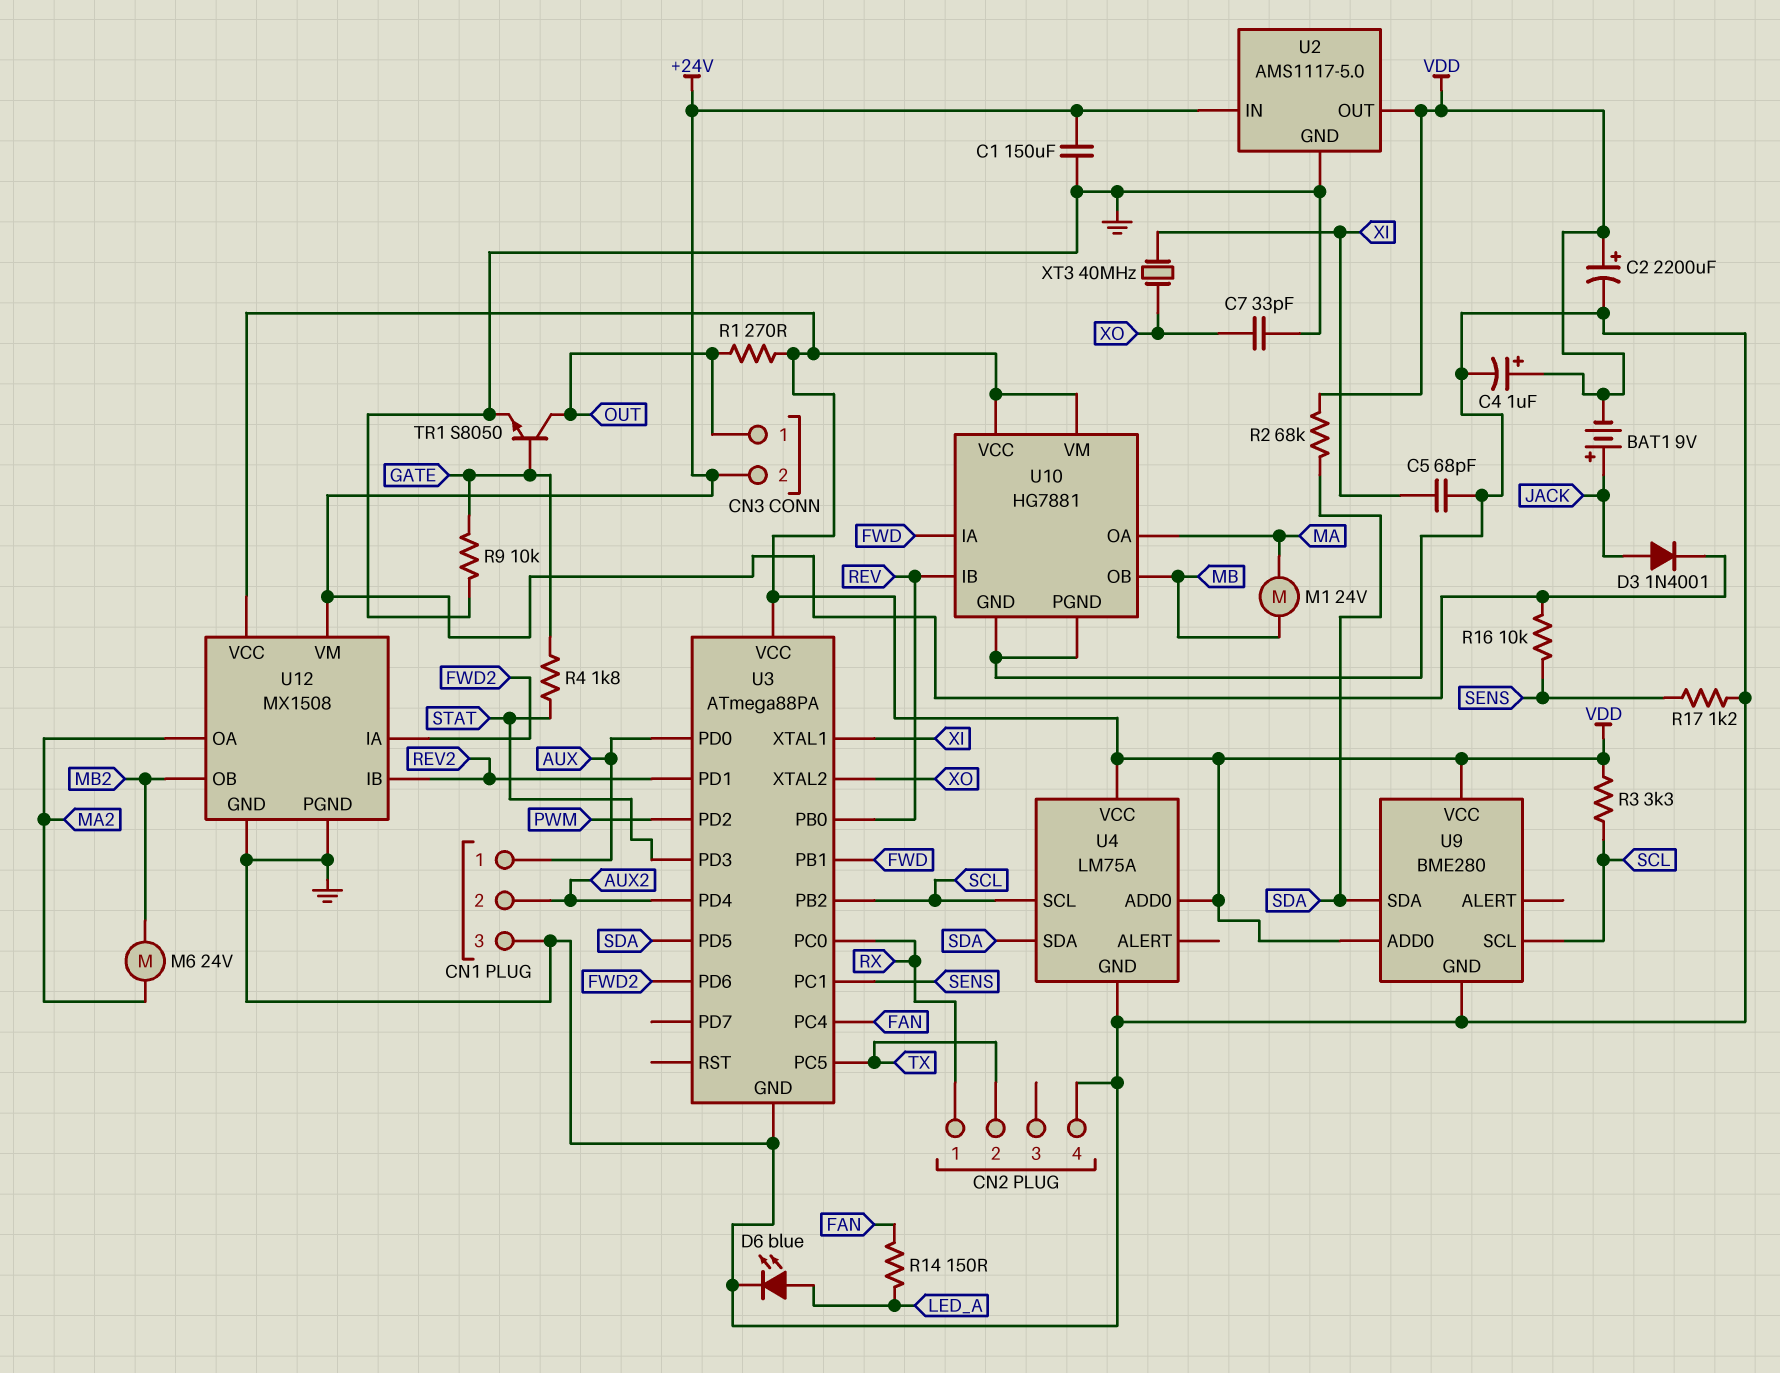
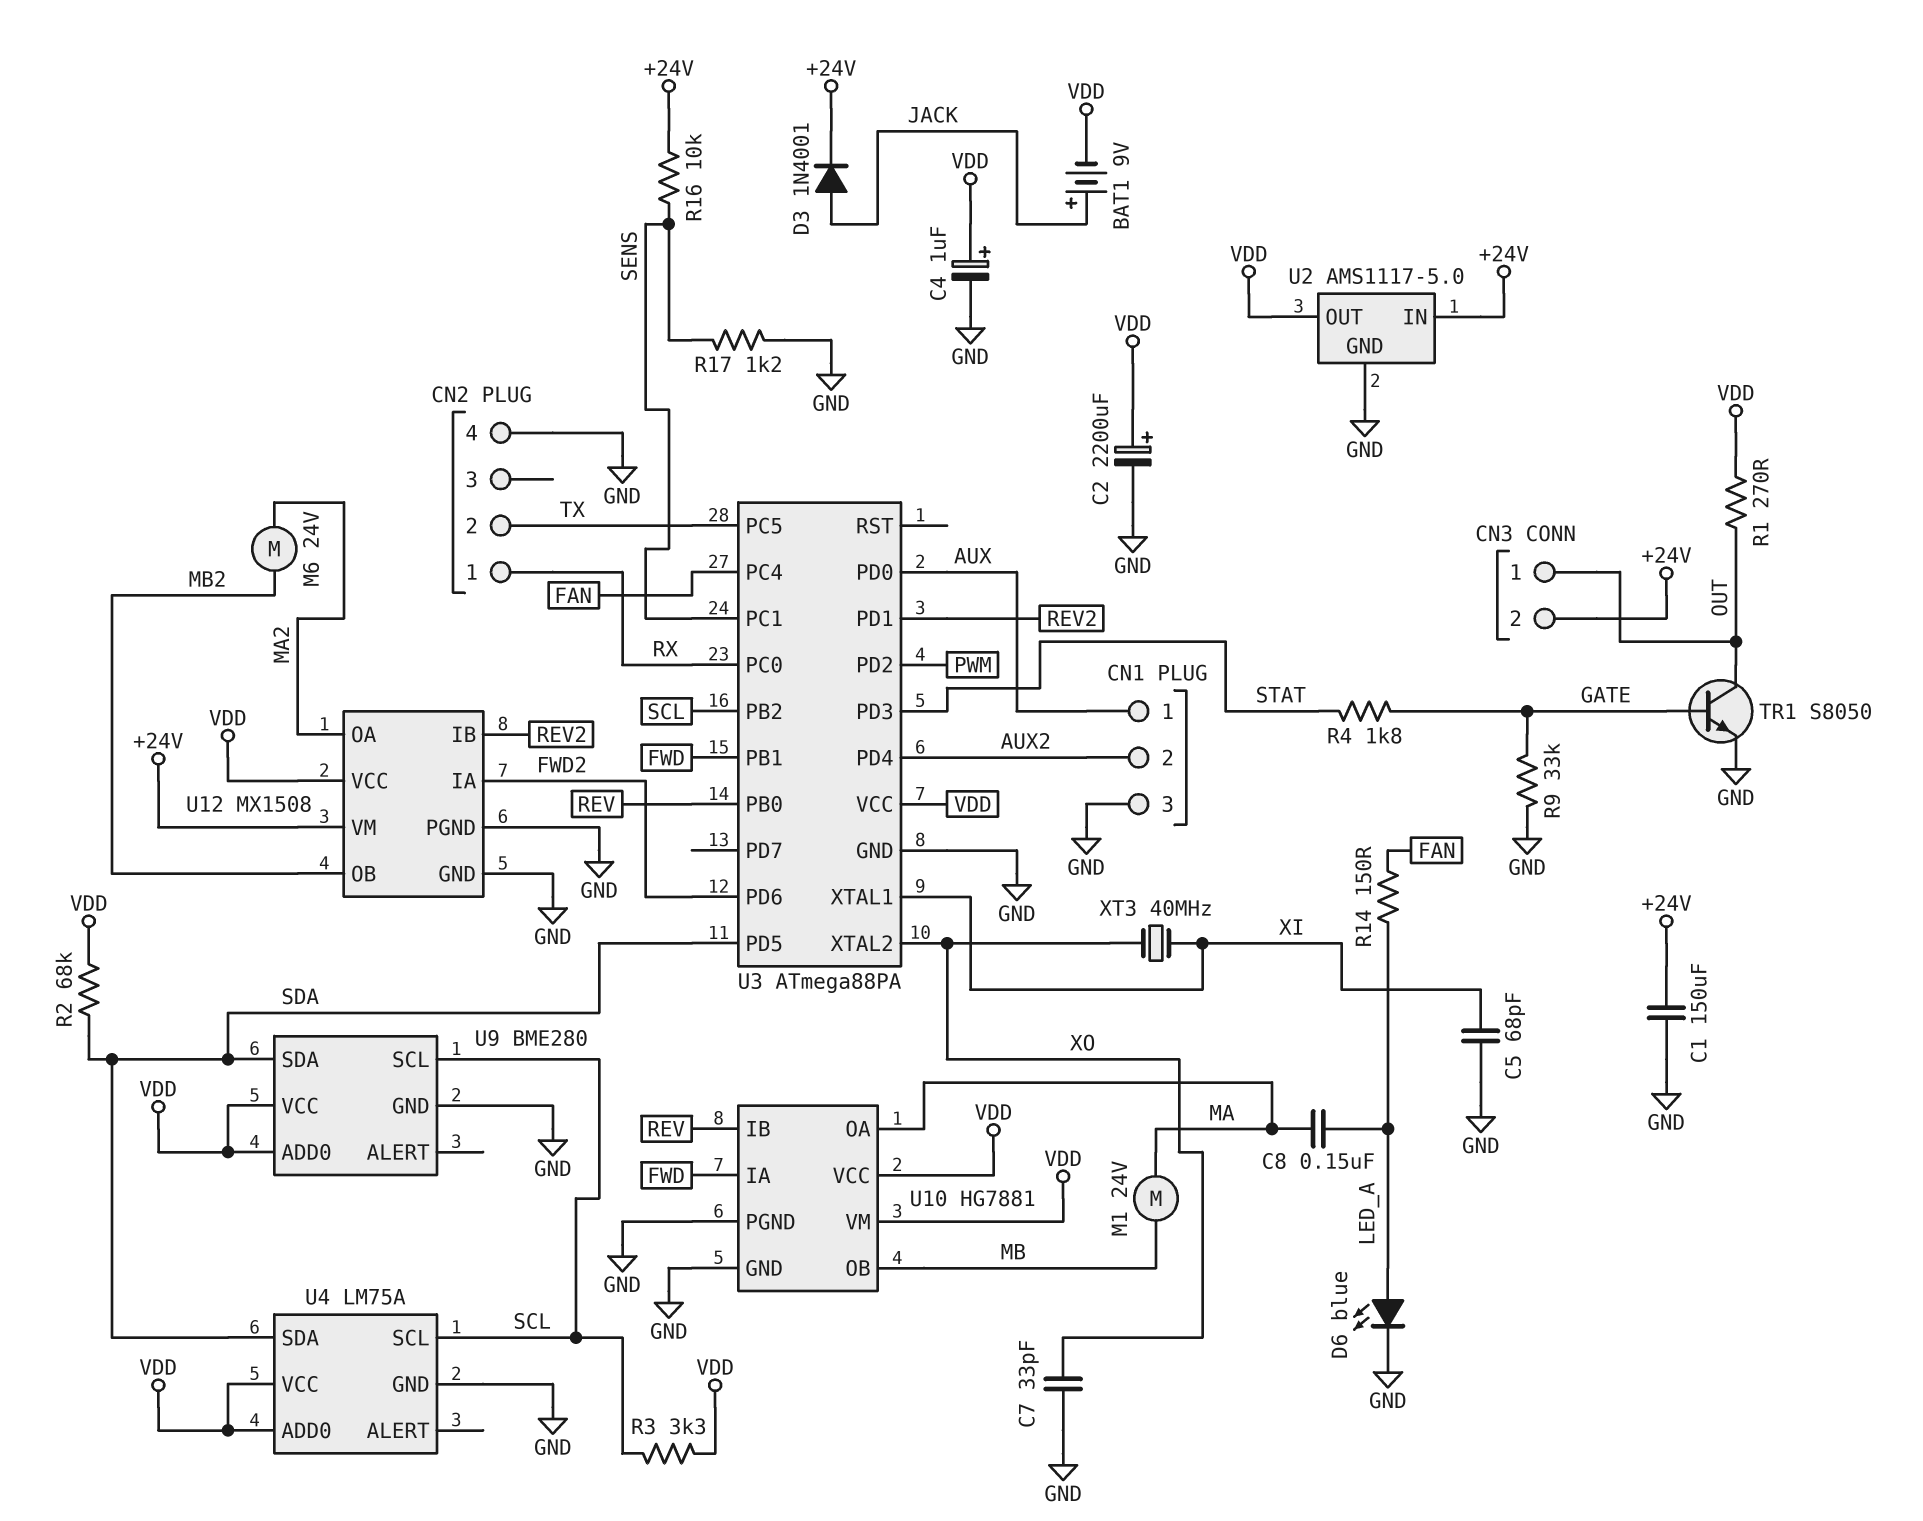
C8: none -> 150nF (LED_A, MA)
R9: 10k (GATE, GND) -> 33k (GATE, GND)

